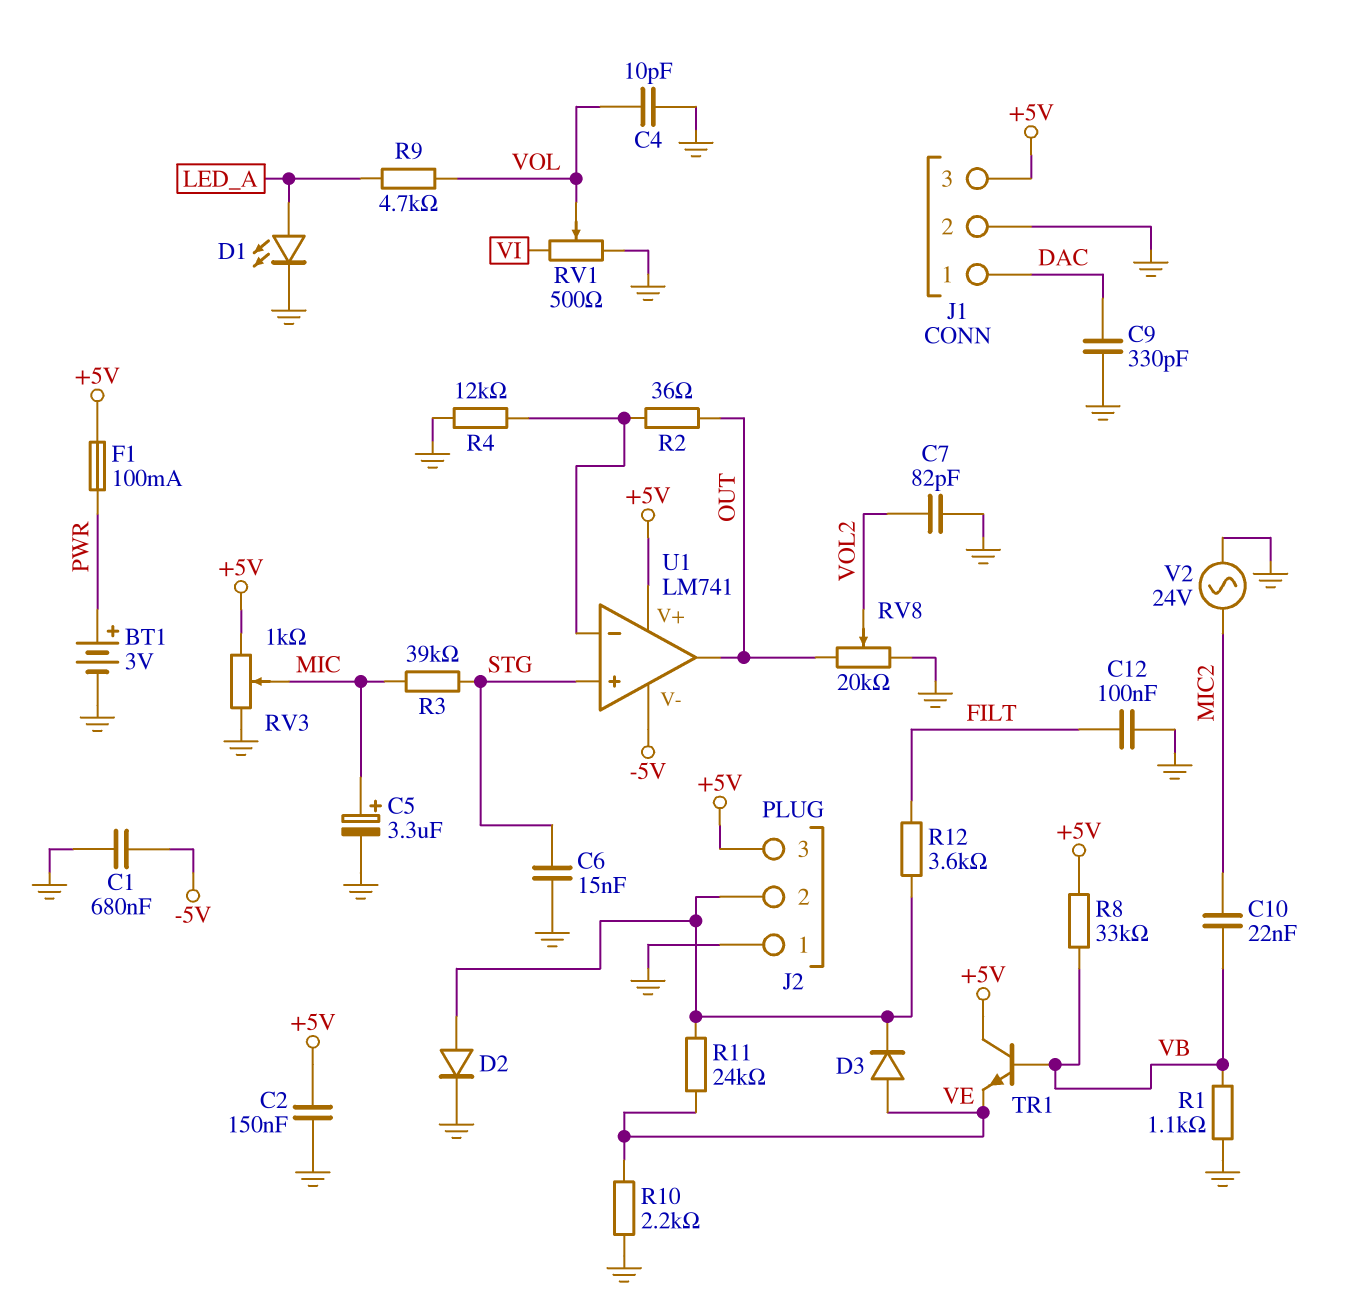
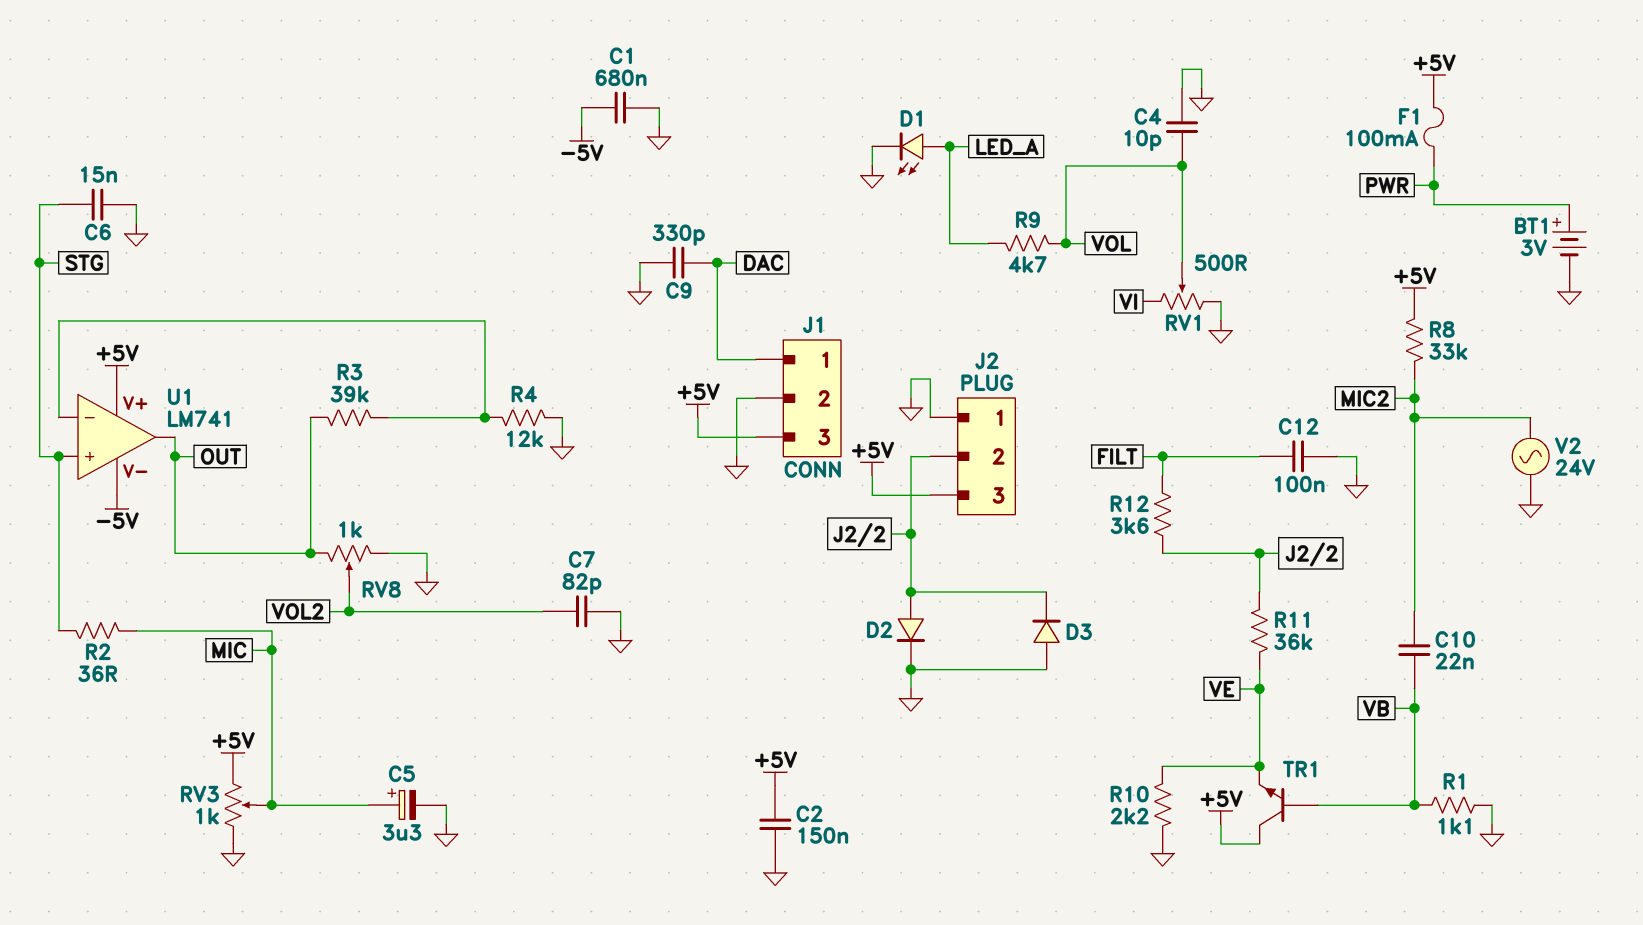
D3: diode (A VE, K J2/2) -> diode (A GND, K J2/2)
R2: 36 (OUT, U1/in-) -> 36 (MIC, STG)
R3: 39k (MIC, STG) -> 39k (OUT, U1/in-)
R8: 33k (+5V, VB) -> 33k (+5V, MIC2)
R11: 24k (J2/2, VE) -> 36k (J2/2, VE)
RV8: 20k (GND, OUT, wiper VOL2) -> 1k (GND, OUT, wiper VOL2)

